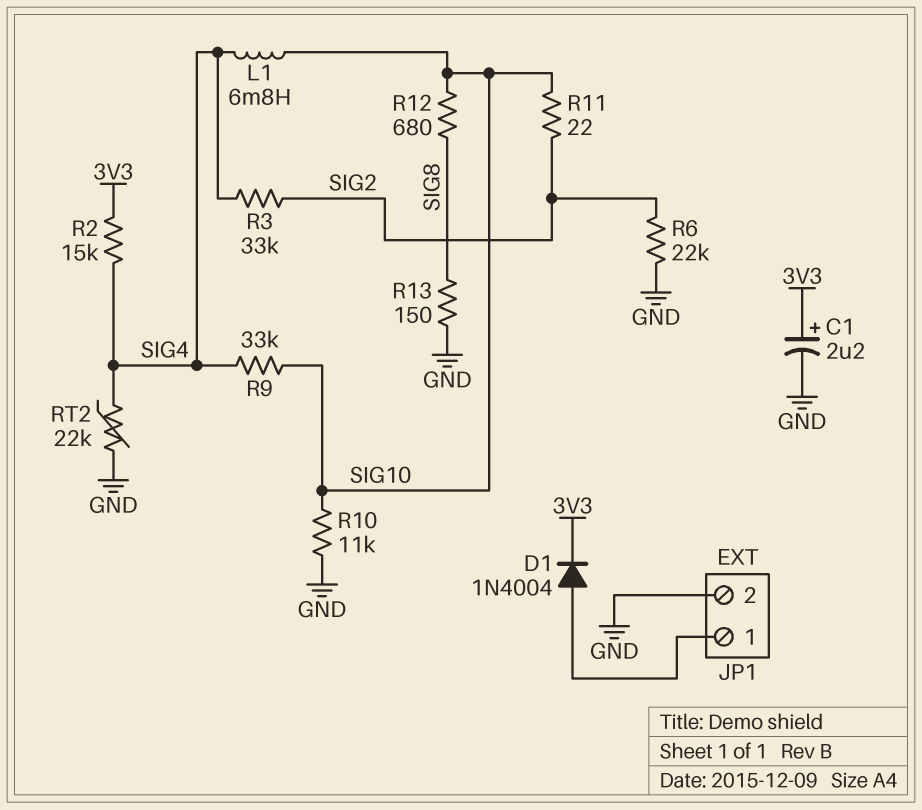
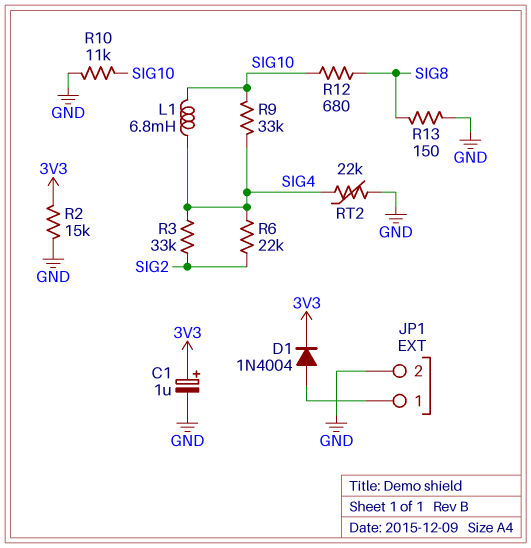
C1: 2.2uF (plus 3V3, minus GND) -> 1uF (plus 3V3, minus GND)
R2: 15k (3V3, SIG4) -> 15k (3V3, GND)
R6: 22k (GND, SIG2) -> 22k (SIG2, SIG4)
R11: 22 (SIG2, SIG10) -> none

